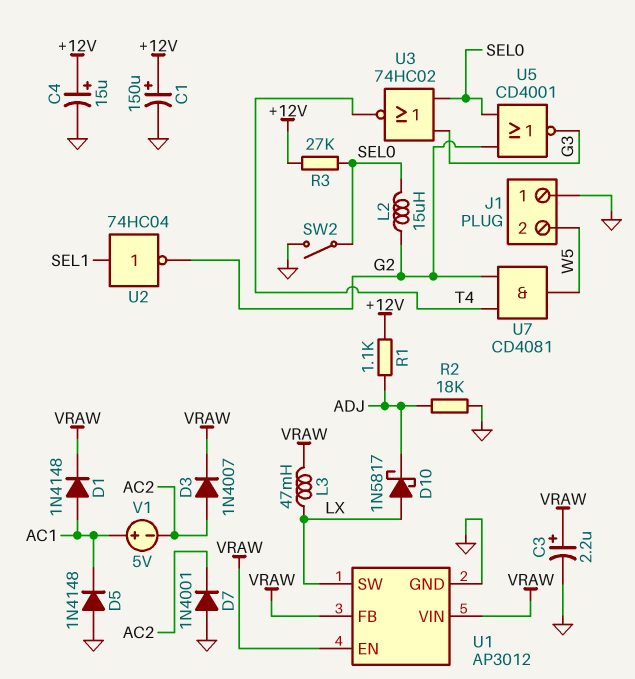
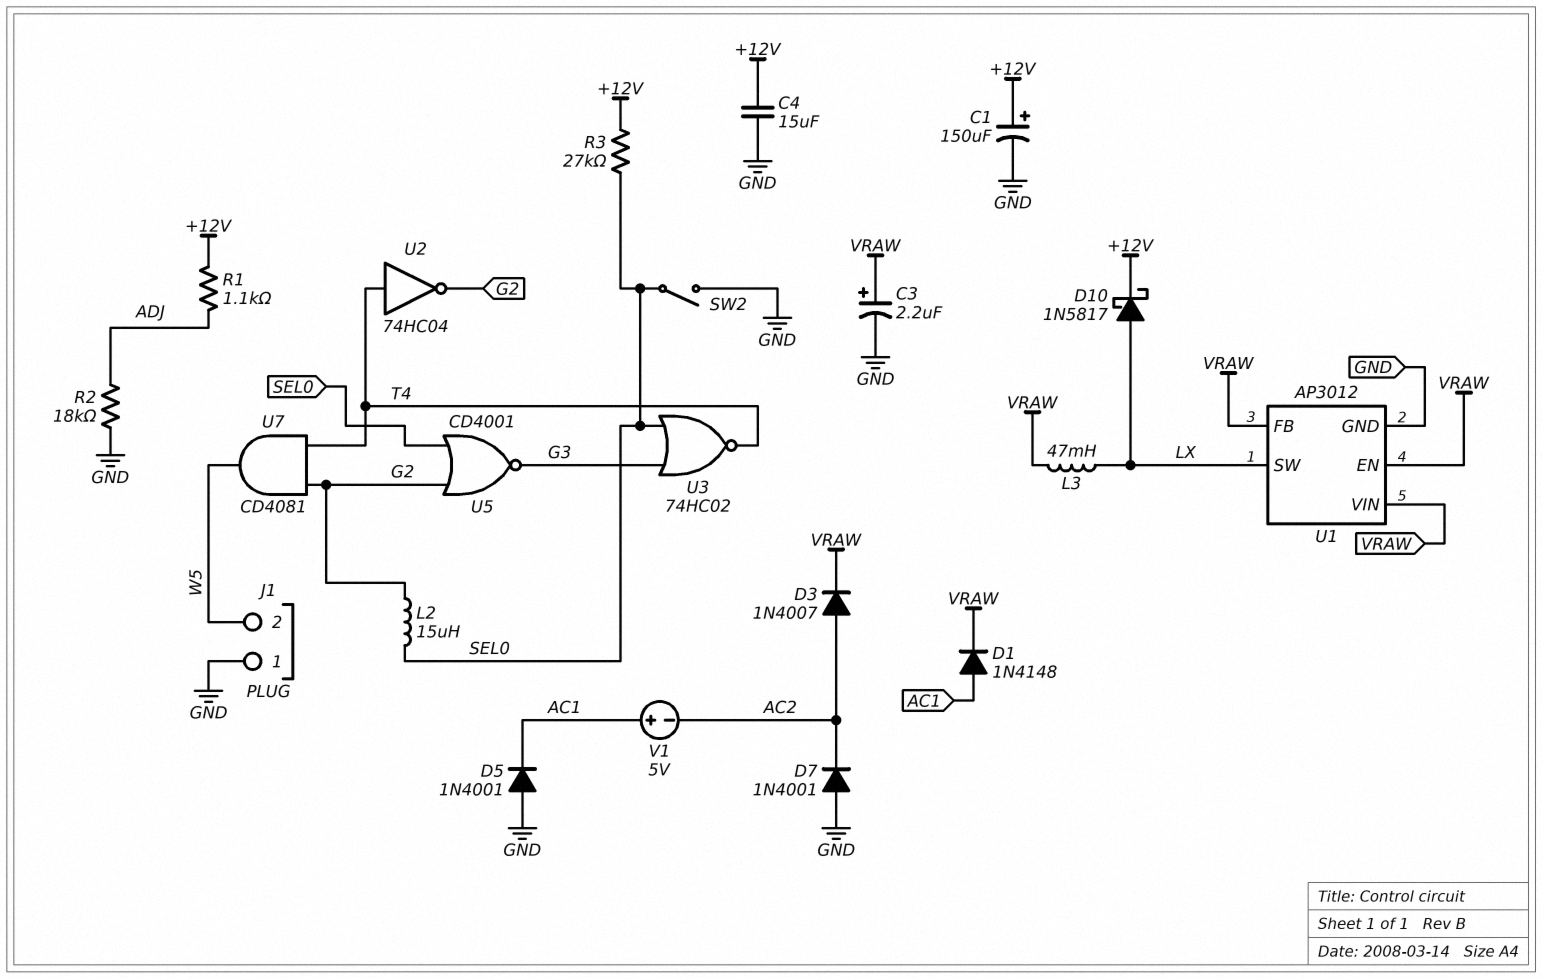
C4: 15uF (plus +12V, minus GND) -> 15uF (+12V, GND)
D5: diode 1N4148 (A GND, K AC1) -> diode 1N4001 (A GND, K AC1)
D10: schottky 1N5817 (A LX, K ADJ) -> schottky 1N5817 (A LX, K +12V)
U2: NOT 74HC04 (in SEL1, out G2) -> NOT 74HC04 (in T4, out G2)

